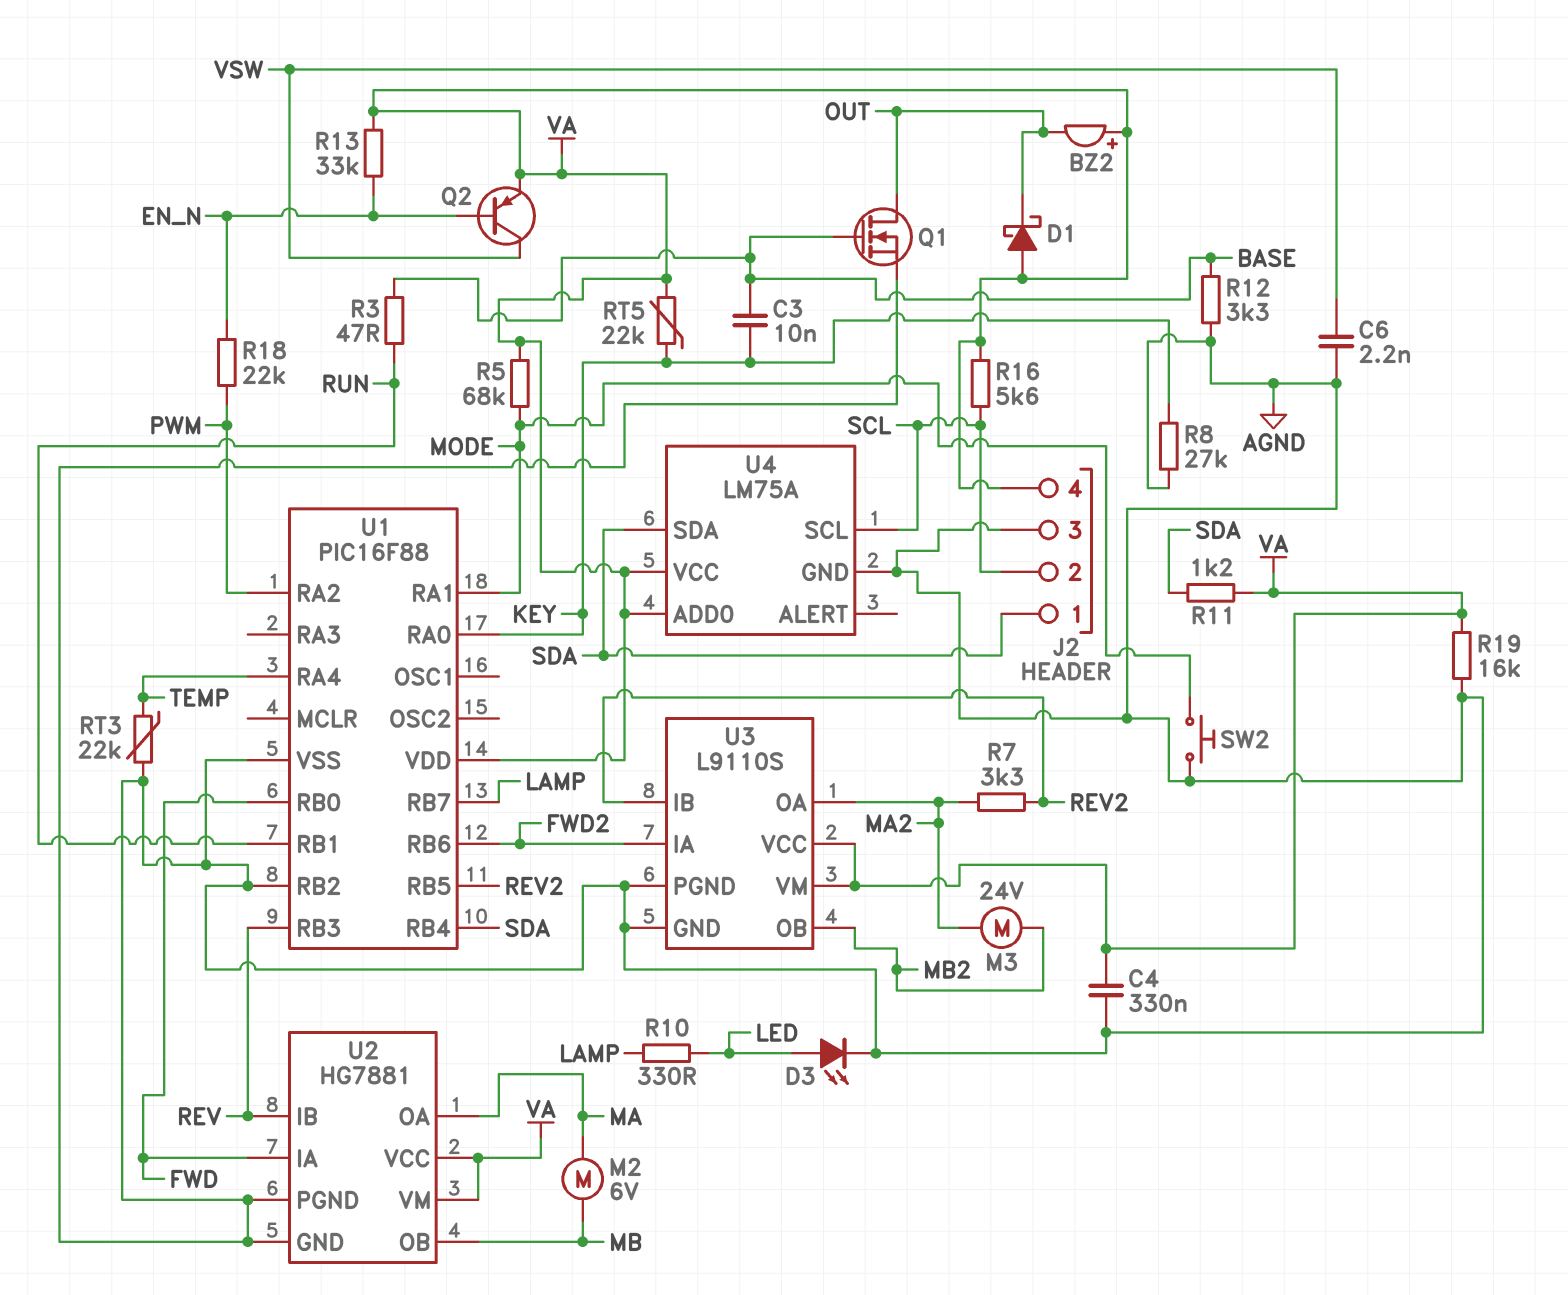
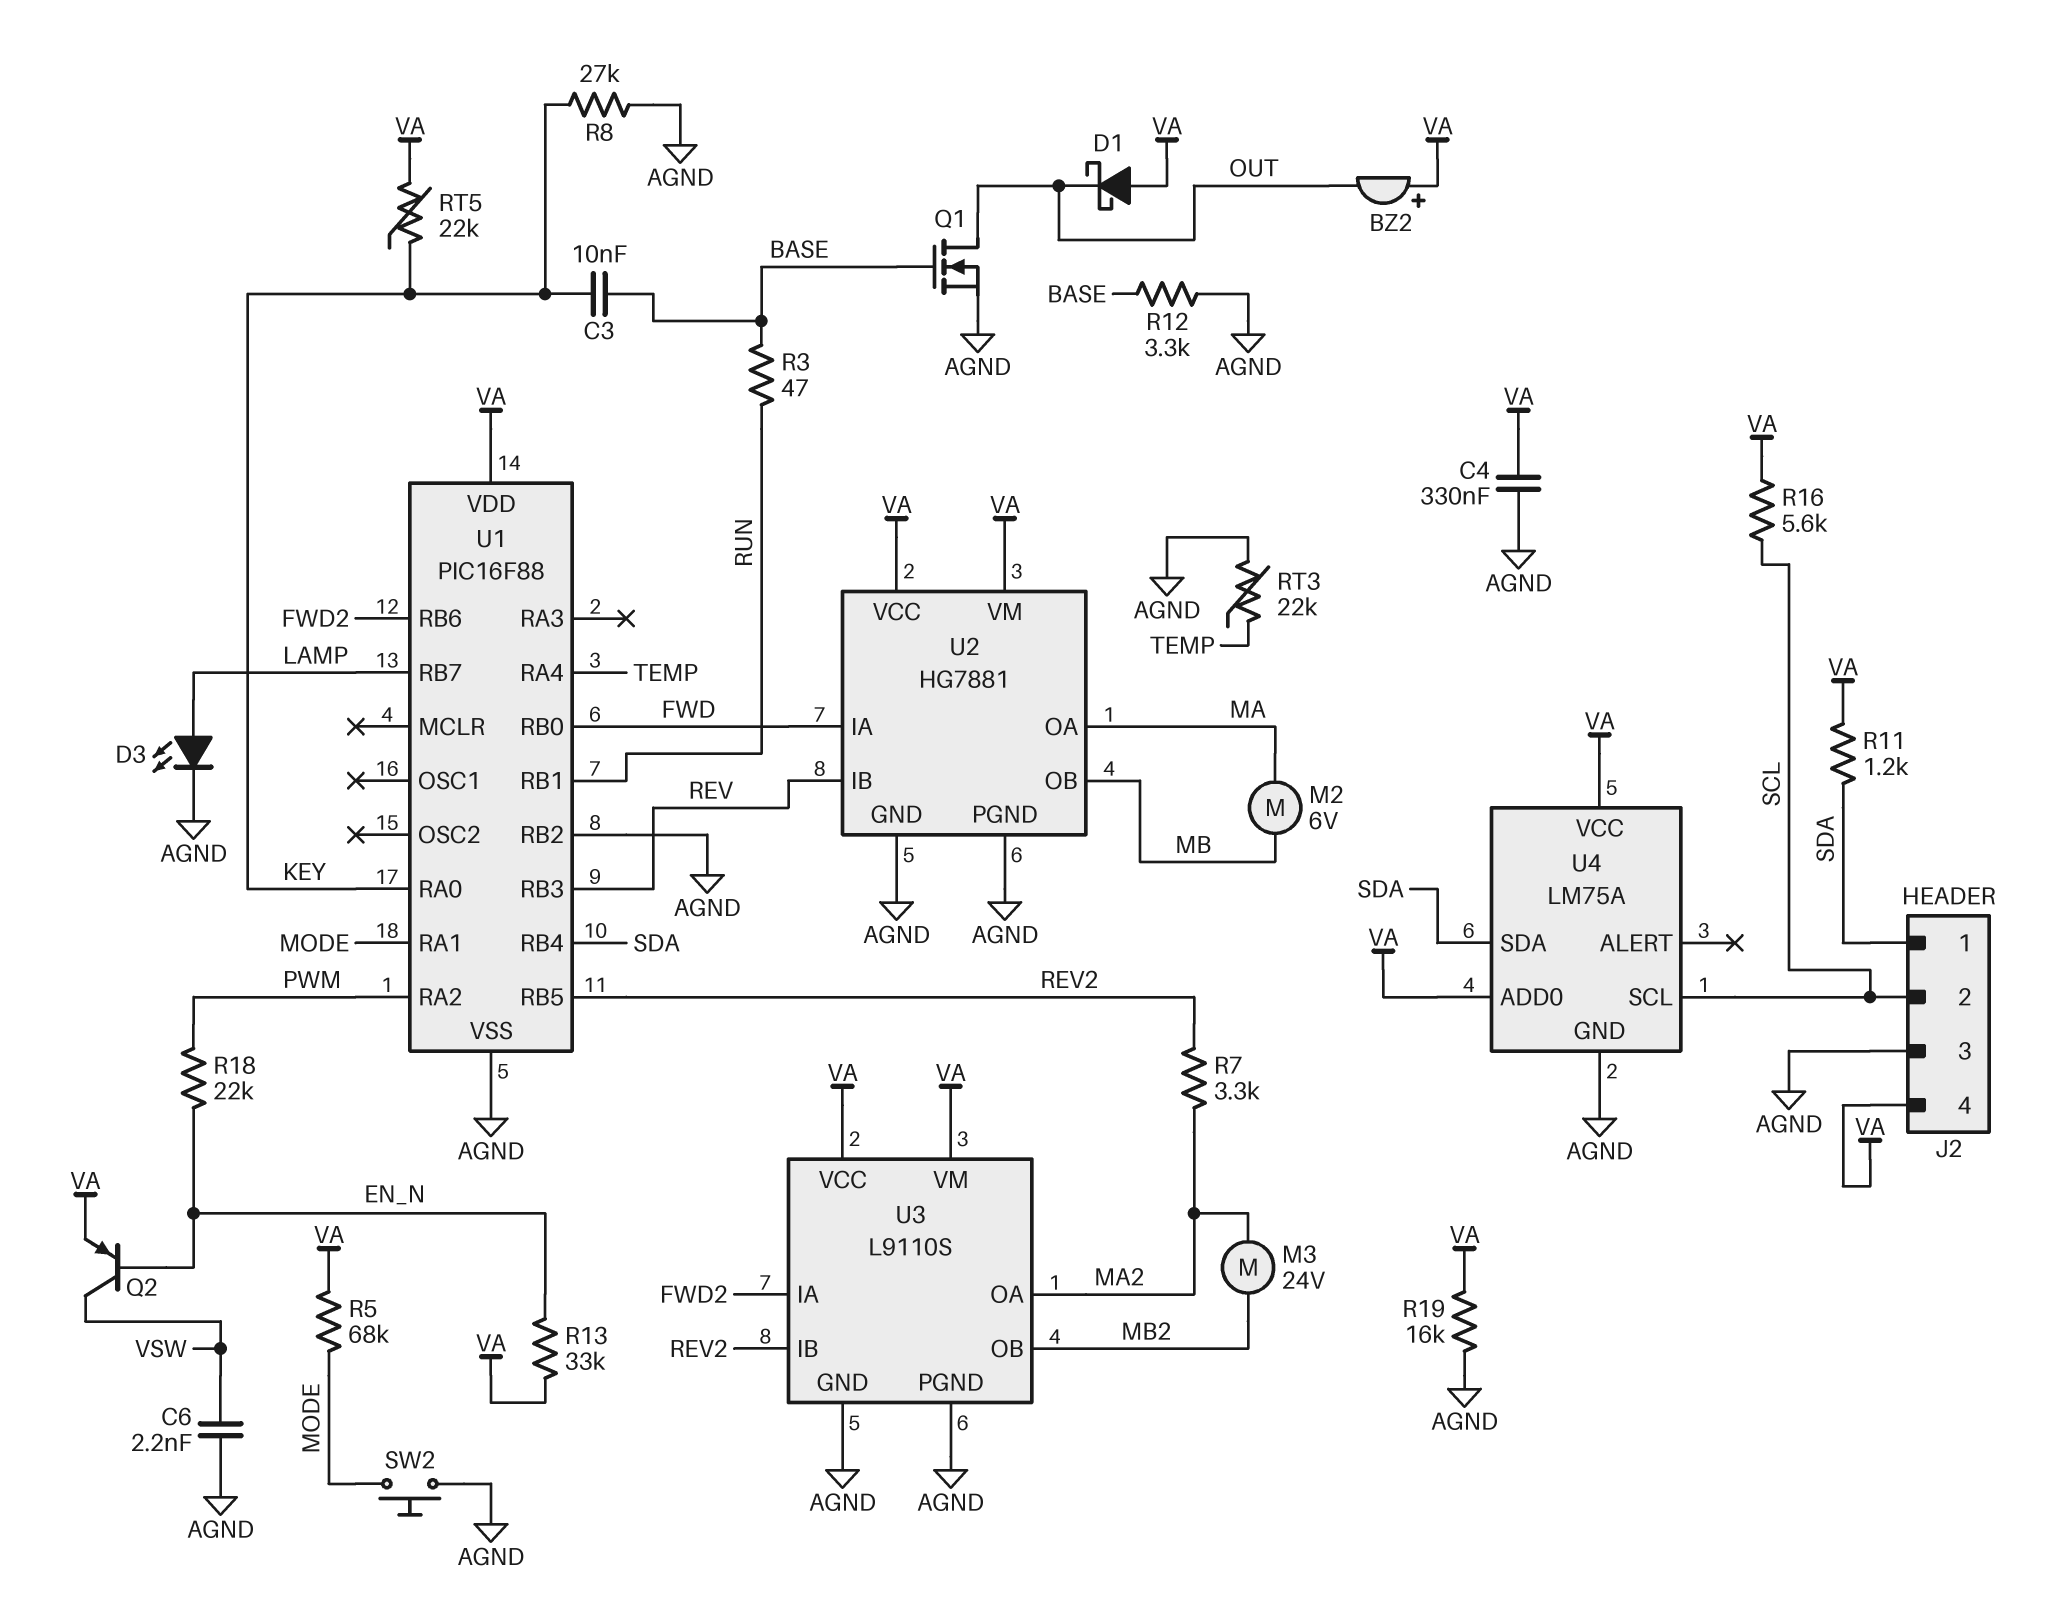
D3: LED (A LED, K AGND) -> LED (A LAMP, K AGND)
R10: 330 (LAMP, LED) -> none

